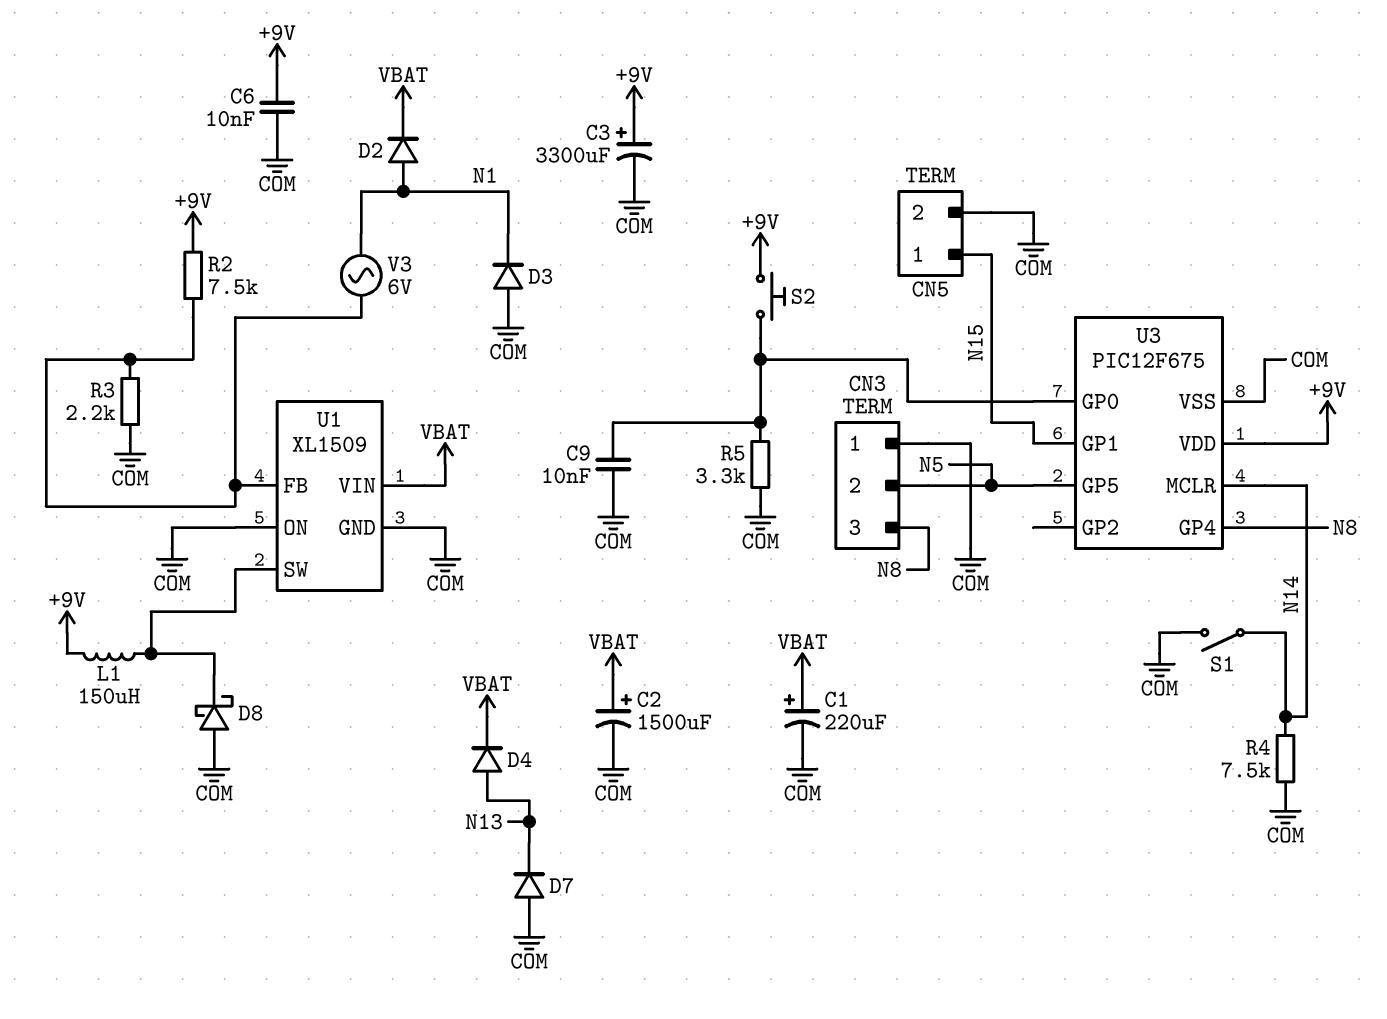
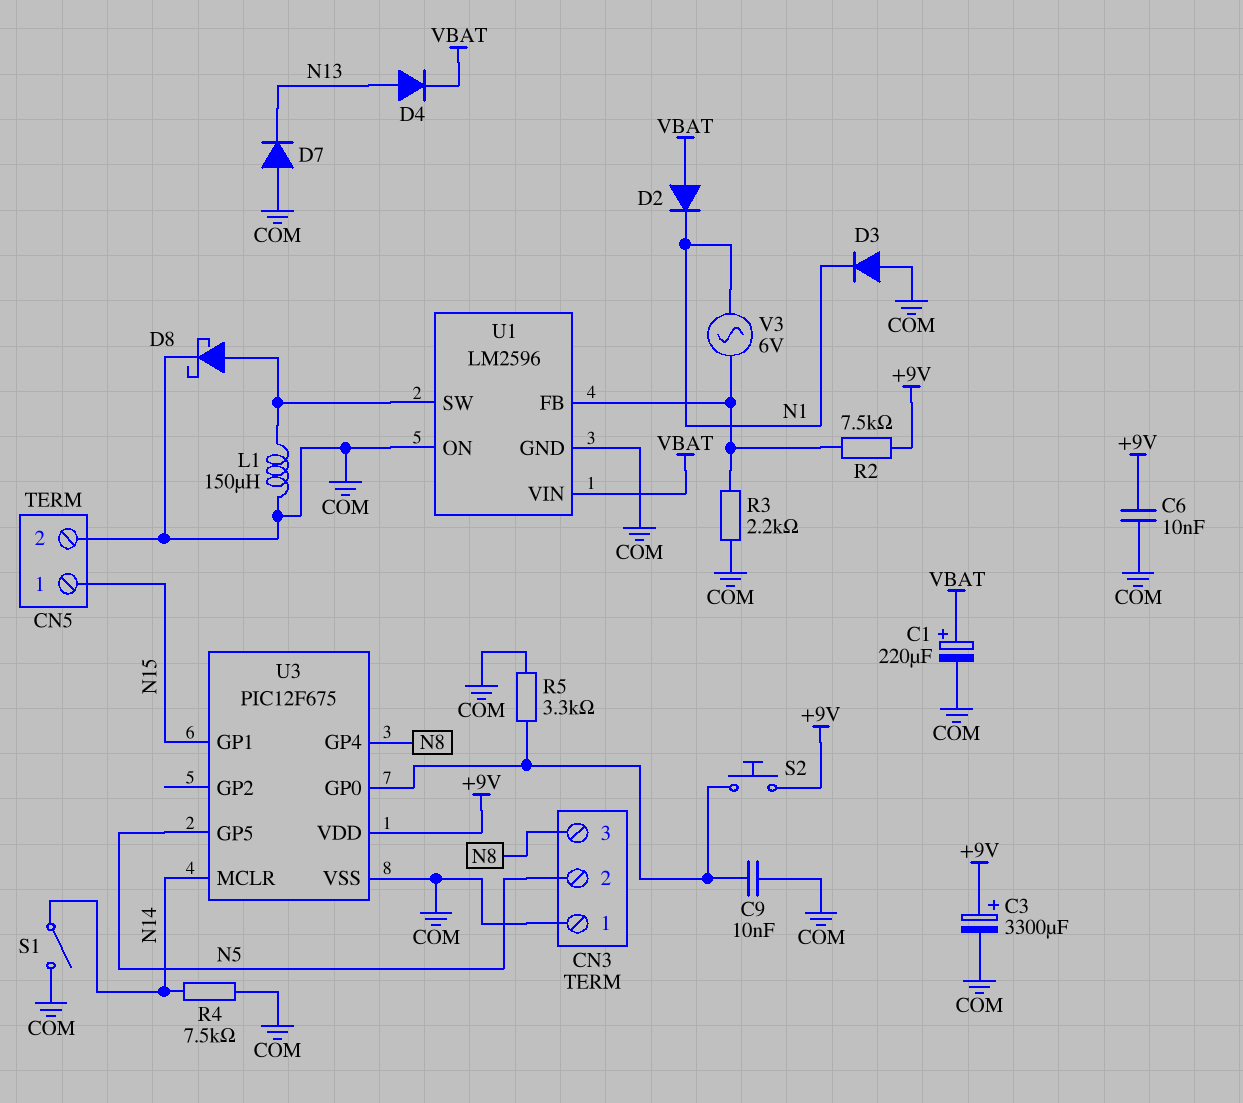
C2: 1500uF (plus VBAT, minus COM) -> none
D2: diode (A N1, K VBAT) -> diode (A VBAT, K N1)
D8: schottky (A COM, K U1/SW) -> schottky (A U1/SW, K COM)
L1: 150uH (+9V, U1/SW) -> 150uH (COM, U1/SW)
U1: XL1509 -> LM2596

